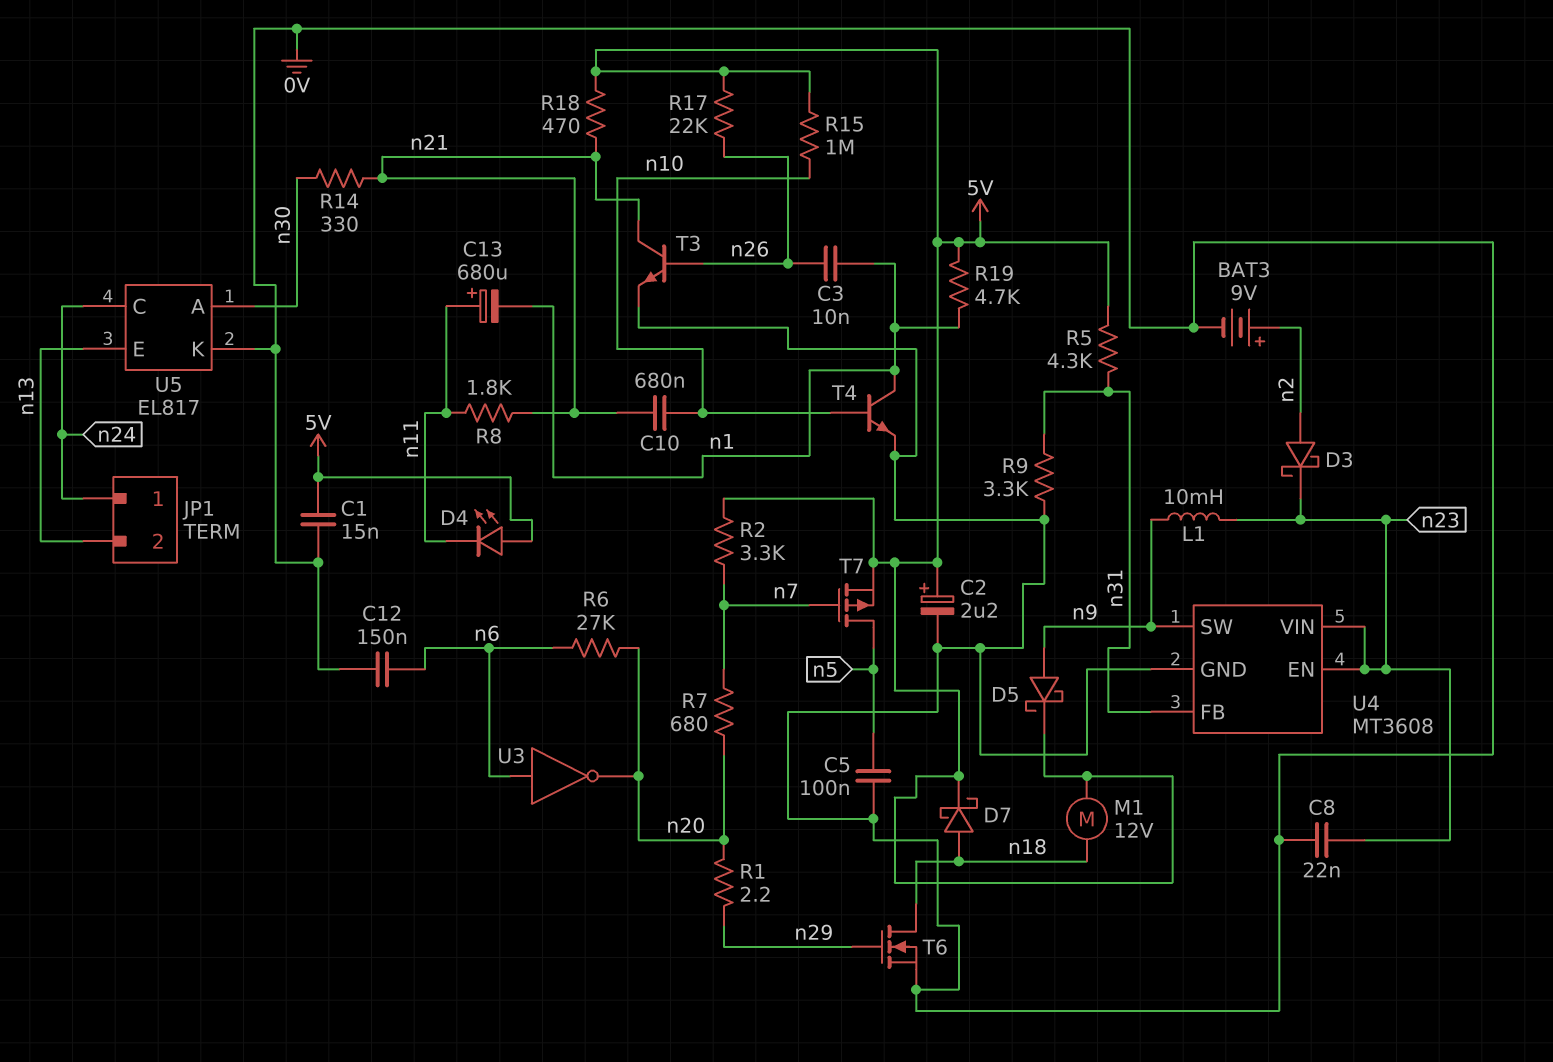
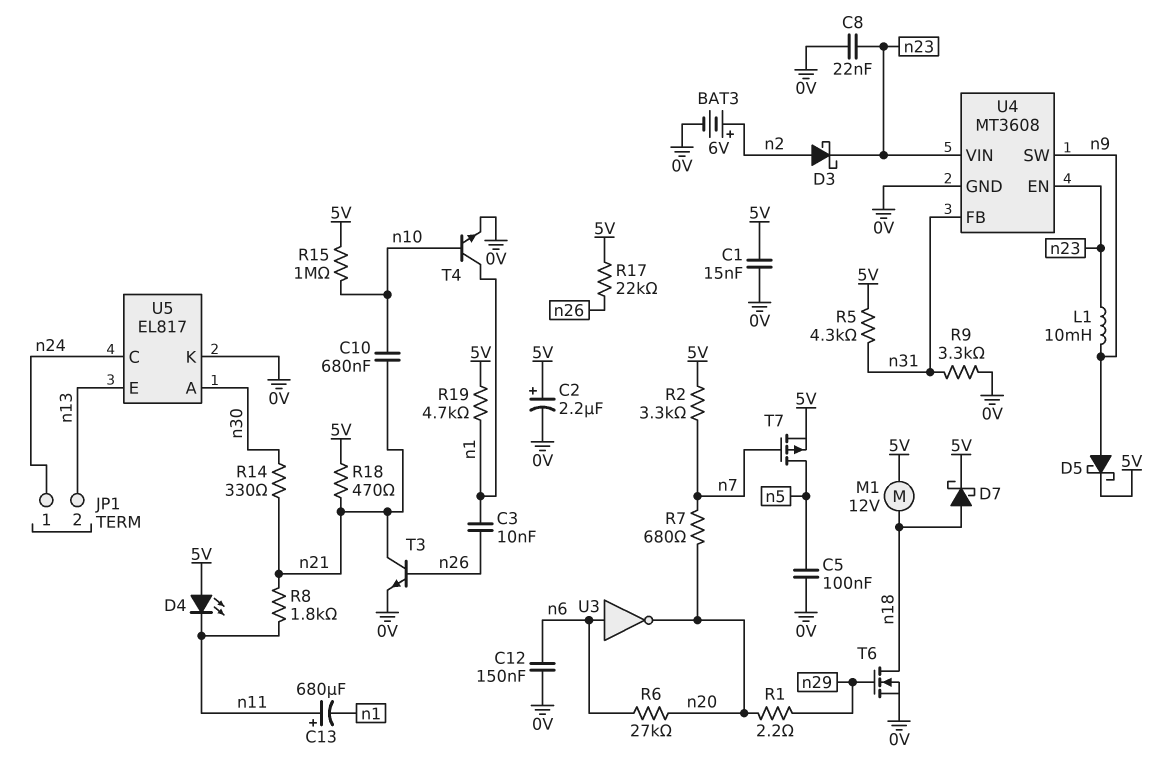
BAT3: 9V (plus n2, minus 0V) -> 6V (plus n2, minus 0V)

